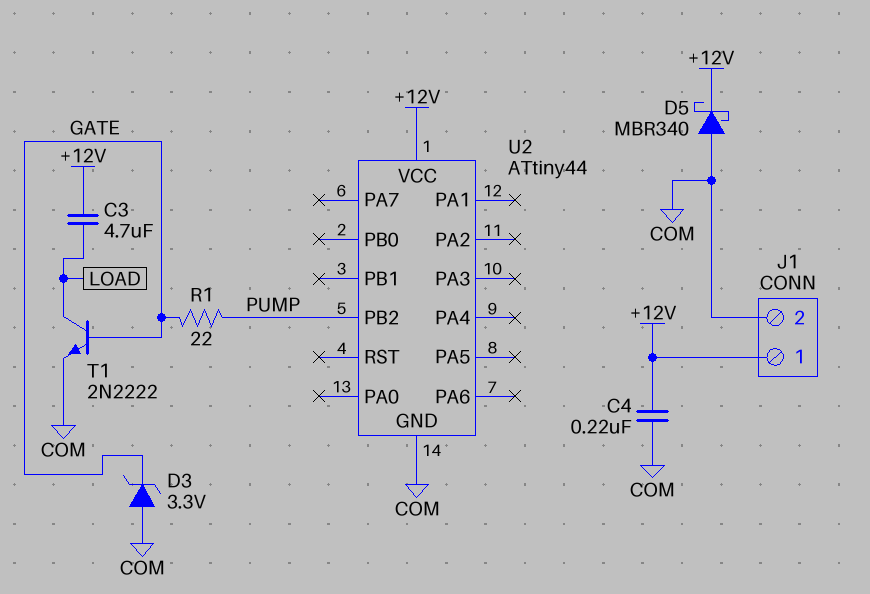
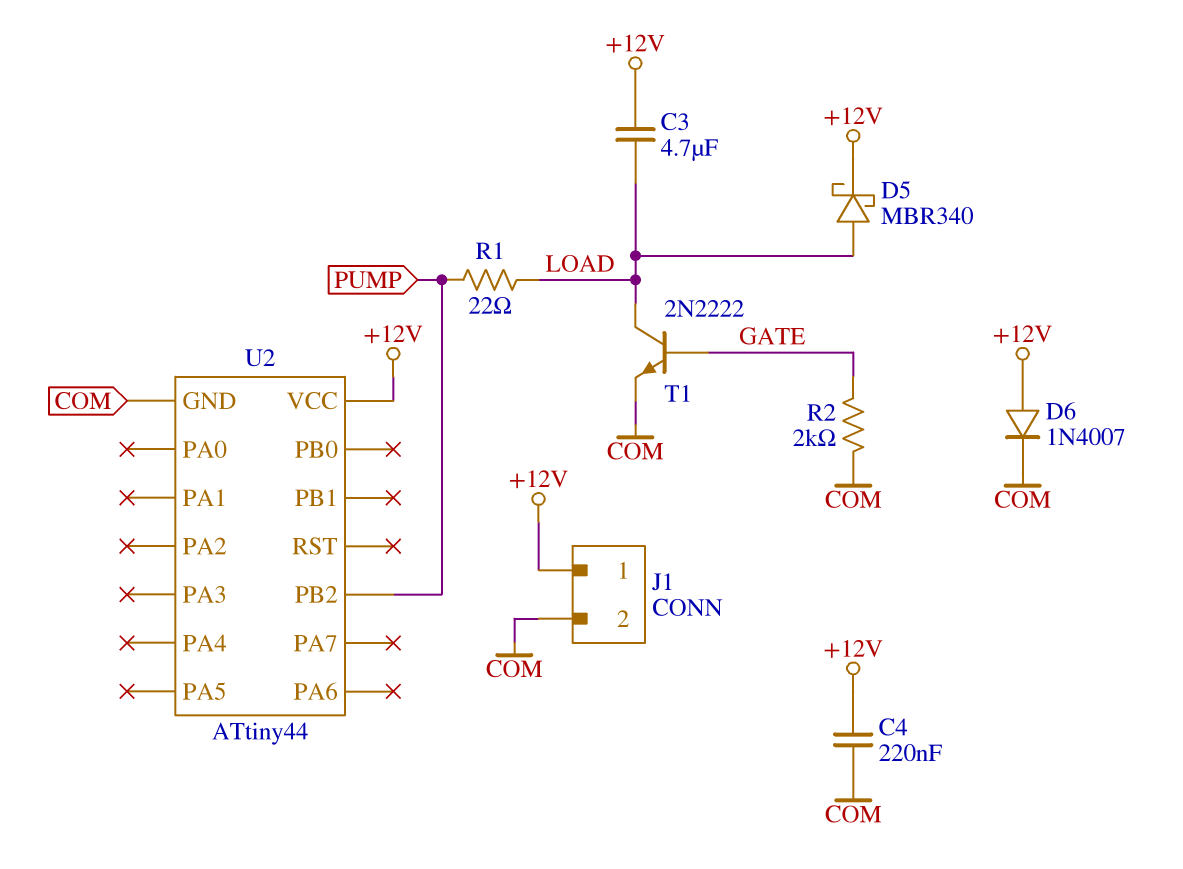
D3: zener 3.3V (A COM, K GATE) -> none
D5: schottky MBR340 (A COM, K +12V) -> schottky MBR340 (A LOAD, K +12V)
D6: none -> diode 1N4007 (A +12V, K COM)
R1: 22 (GATE, PUMP) -> 22 (LOAD, PUMP)
R2: none -> 2k (COM, GATE)

